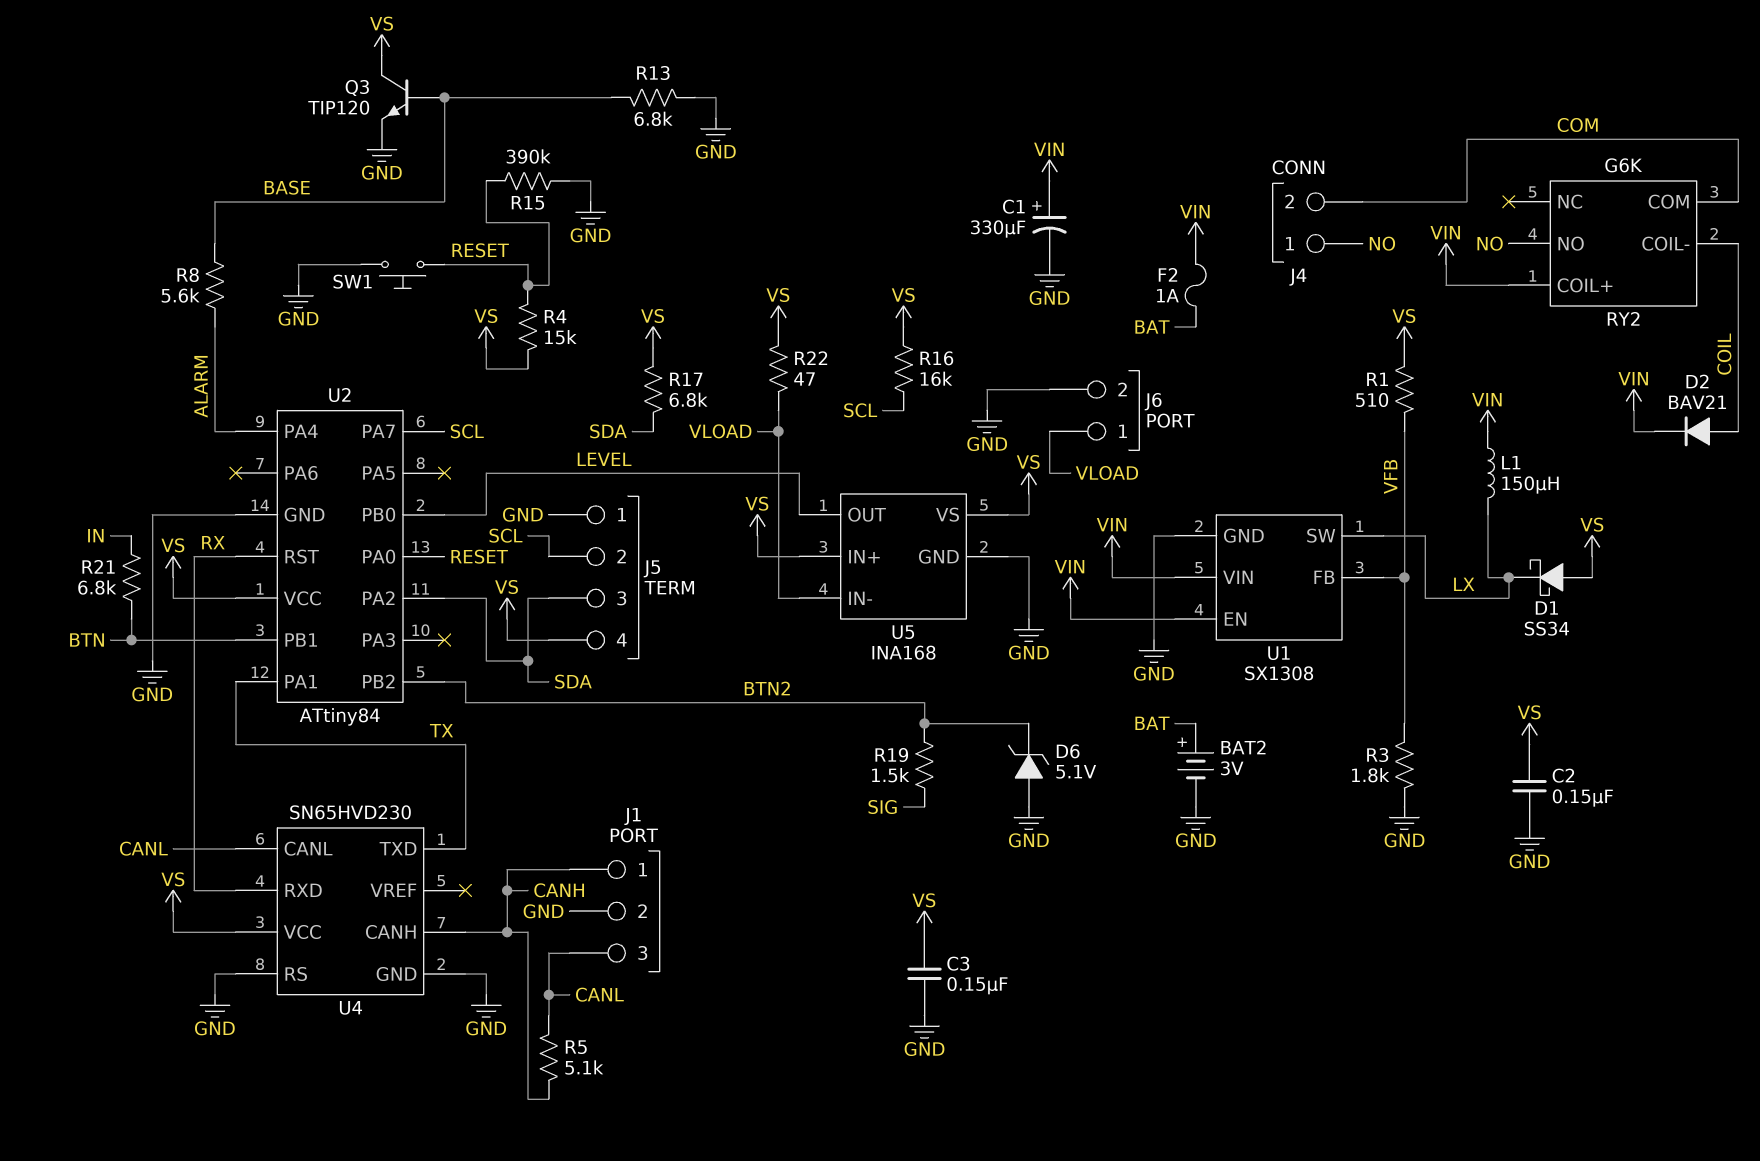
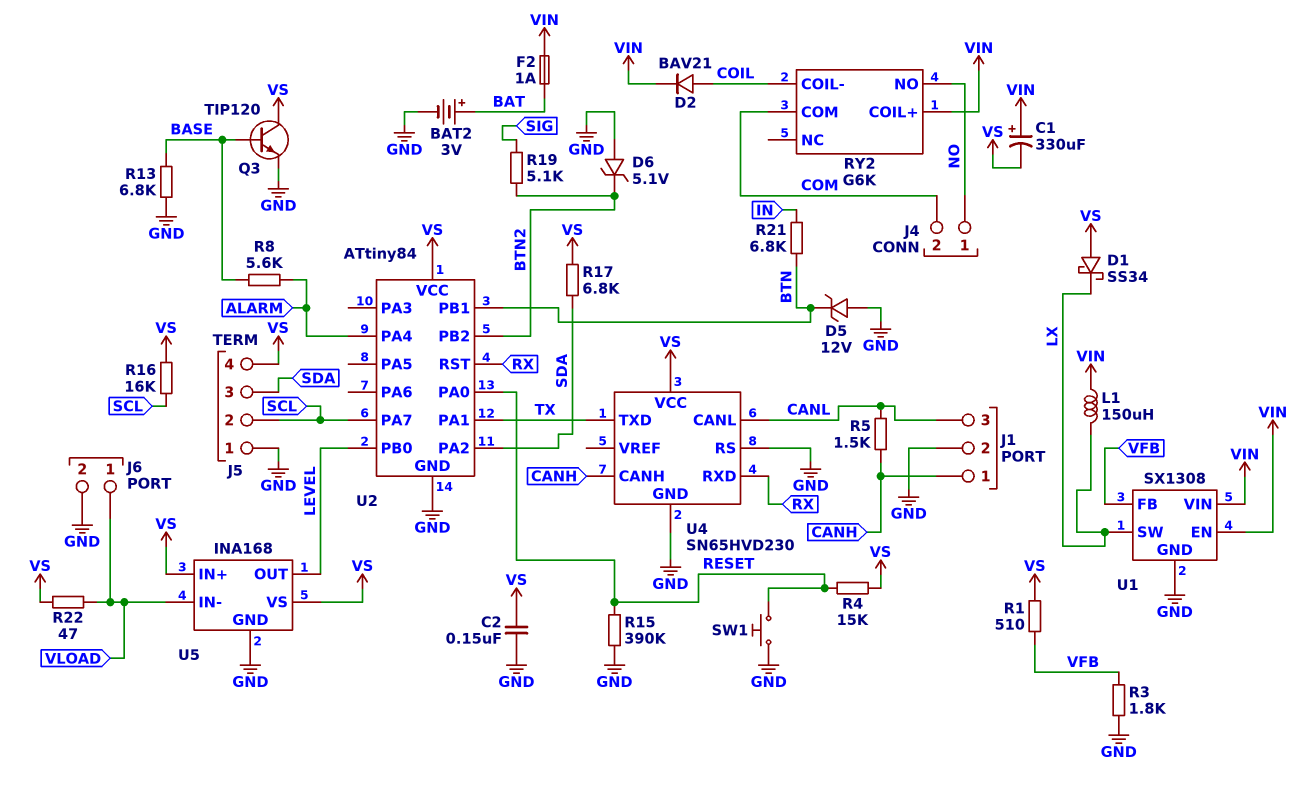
C1: 330uF (plus VIN, minus GND) -> 330uF (plus VIN, minus VS)
C3: 150nF (GND, VS) -> none
D5: none -> zener 12V (A GND, K BTN)
R5: 5.1k (CANH, CANL) -> 1.5k (CANH, CANL)
R19: 1.5k (BTN2, SIG) -> 5.1k (BTN2, SIG)

